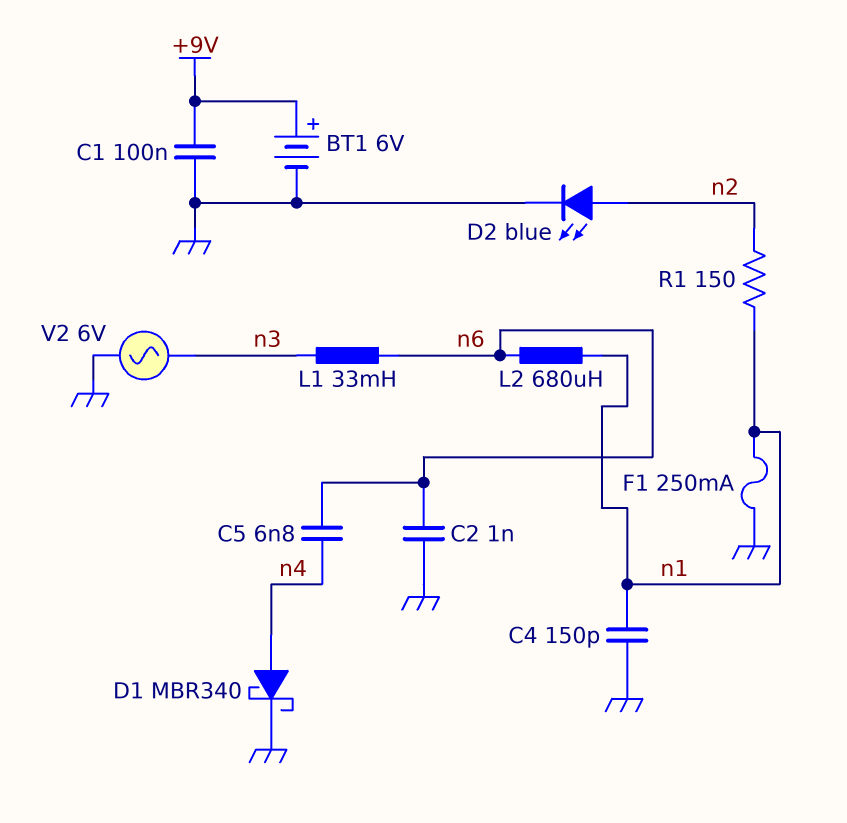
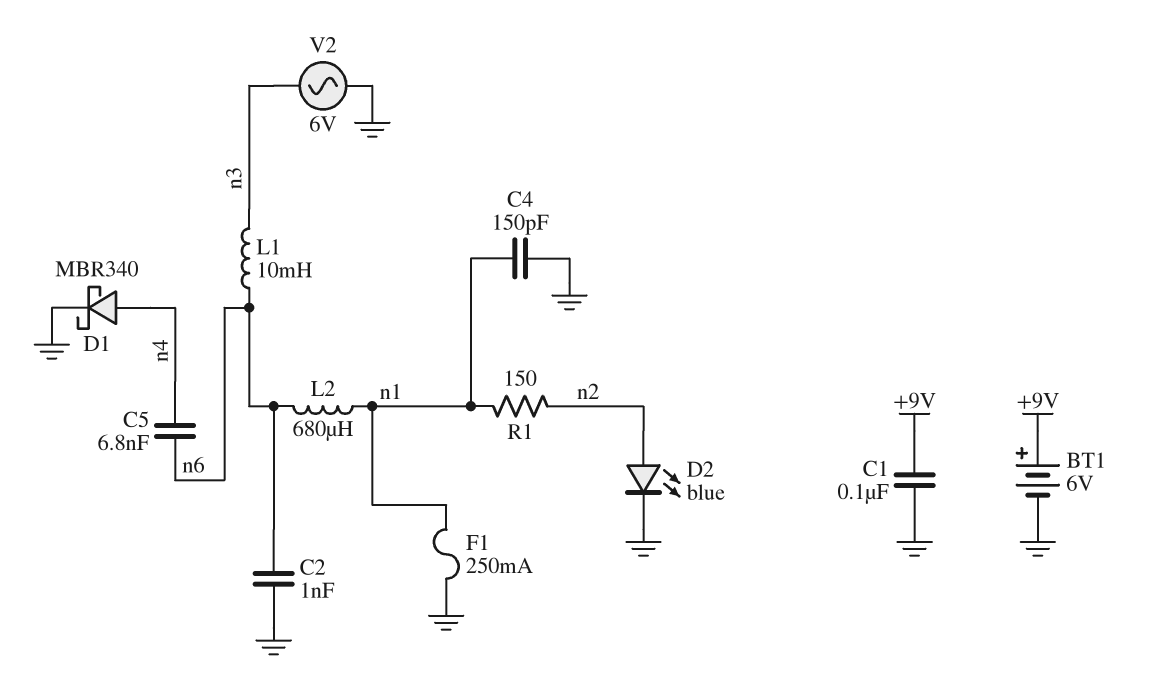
L1: 33mH (n3, n6) -> 10mH (n3, n6)

